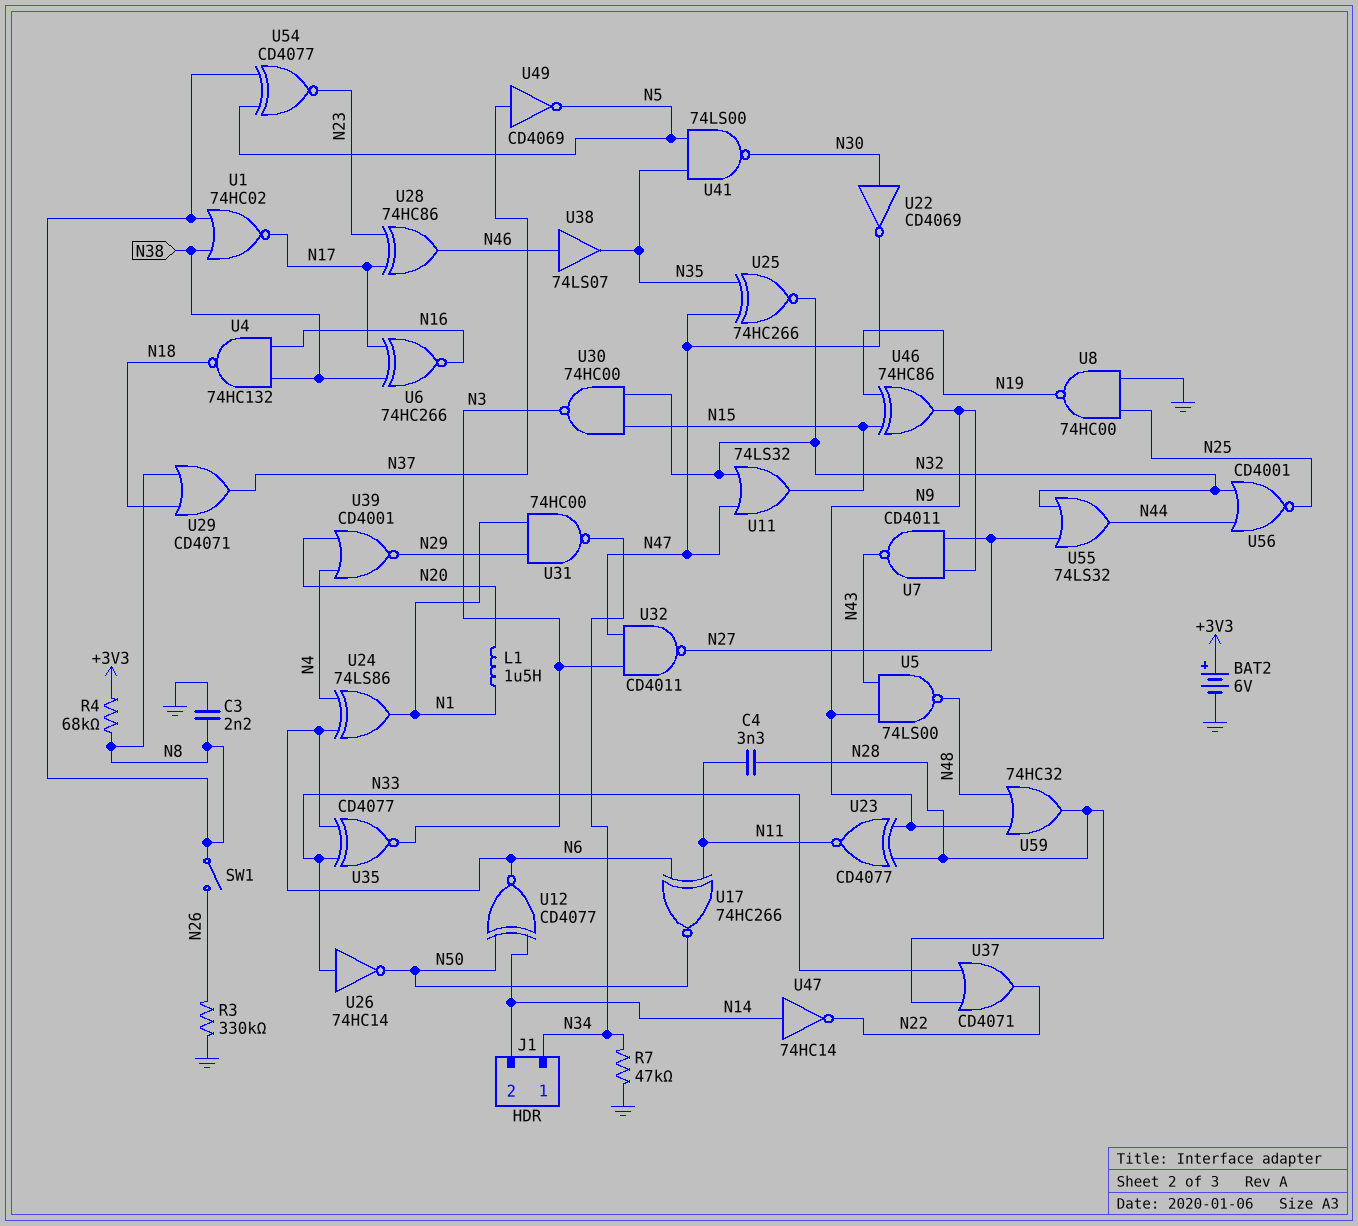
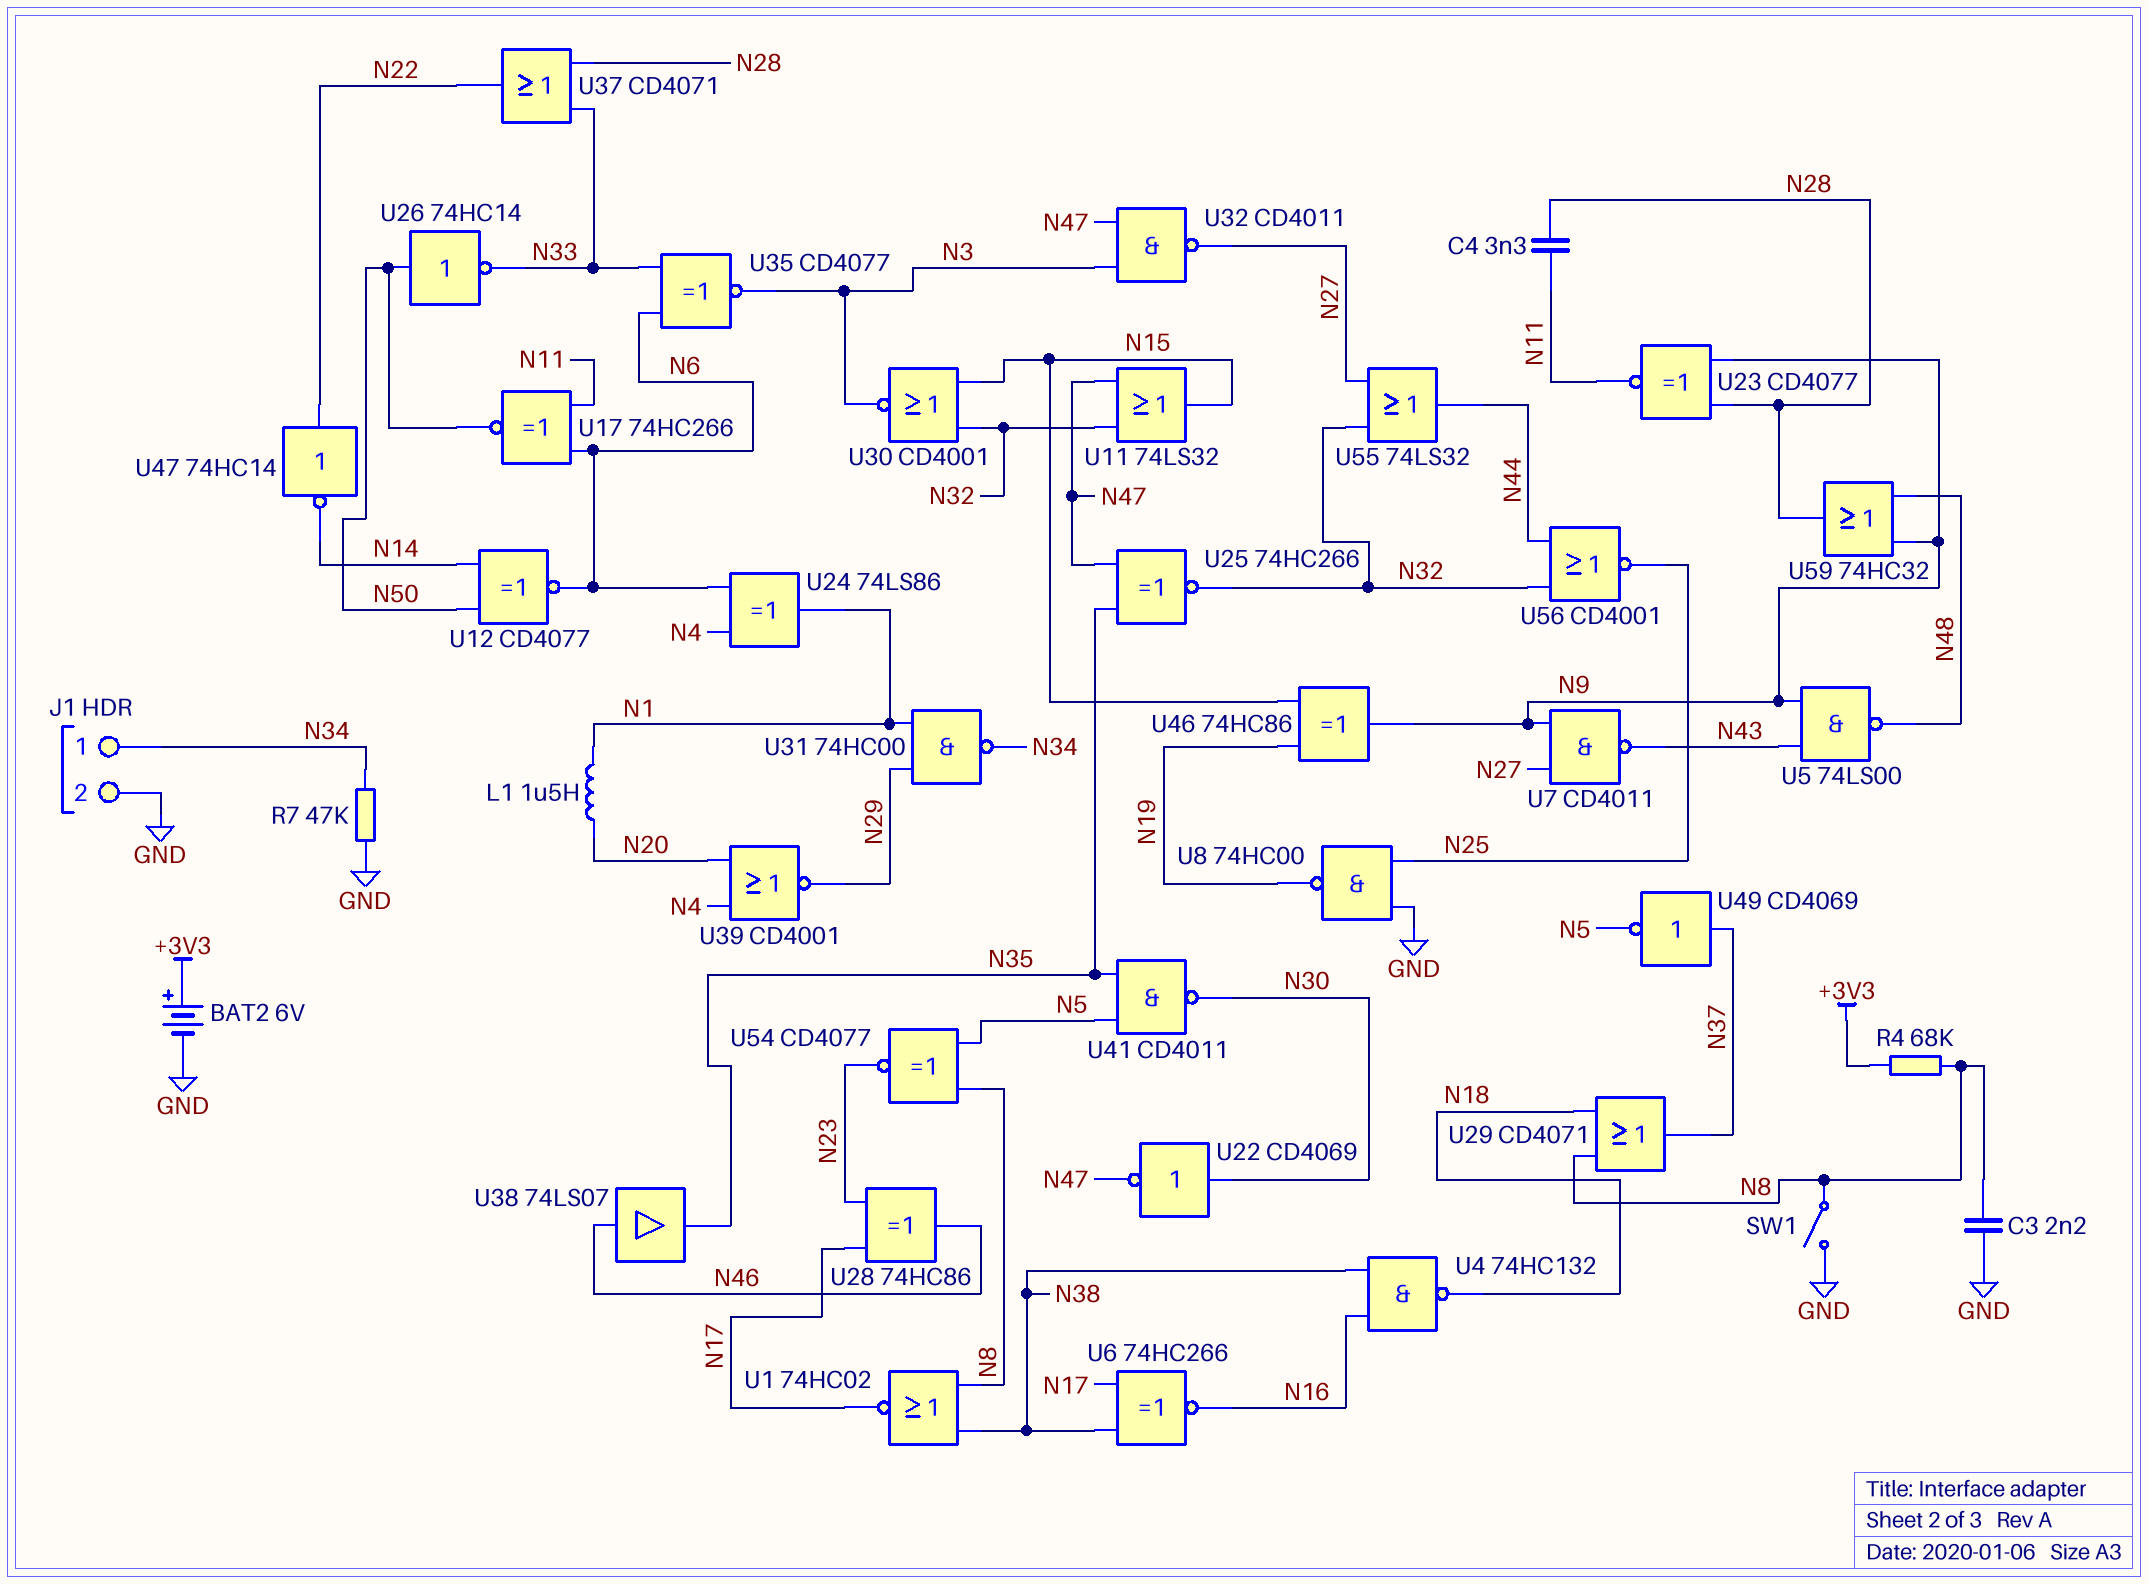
J1 pin 2: N14 -> GND
R3: 330k (GND, N26) -> none
SW1: switch (N8, N26) -> switch (GND, N8)
U26: NOT 74HC14 (in N33, out N50) -> NOT 74HC14 (in N50, out N33)
U30: NAND 74HC00 (in N15, in N32, out N3) -> NOR CD4001 (in N15, in N32, out N3)
U41: NAND 74LS00 (in N5, in N35, out N30) -> NAND CD4011 (in N5, in N35, out N30)
U47: NOT 74HC14 (in N14, out N22) -> NOT 74HC14 (in N22, out N14)

